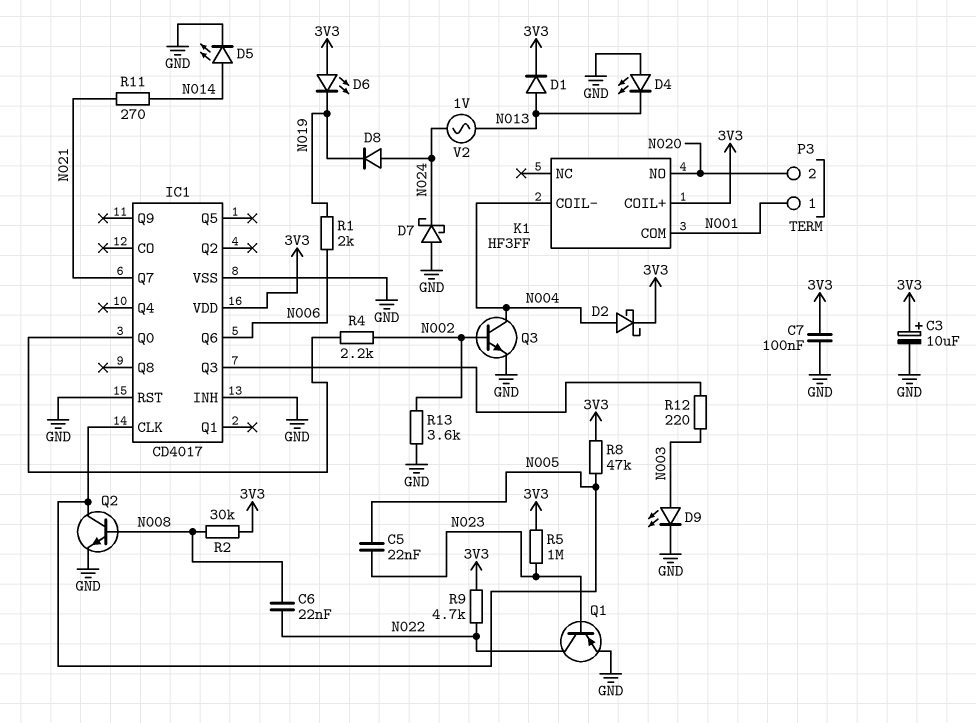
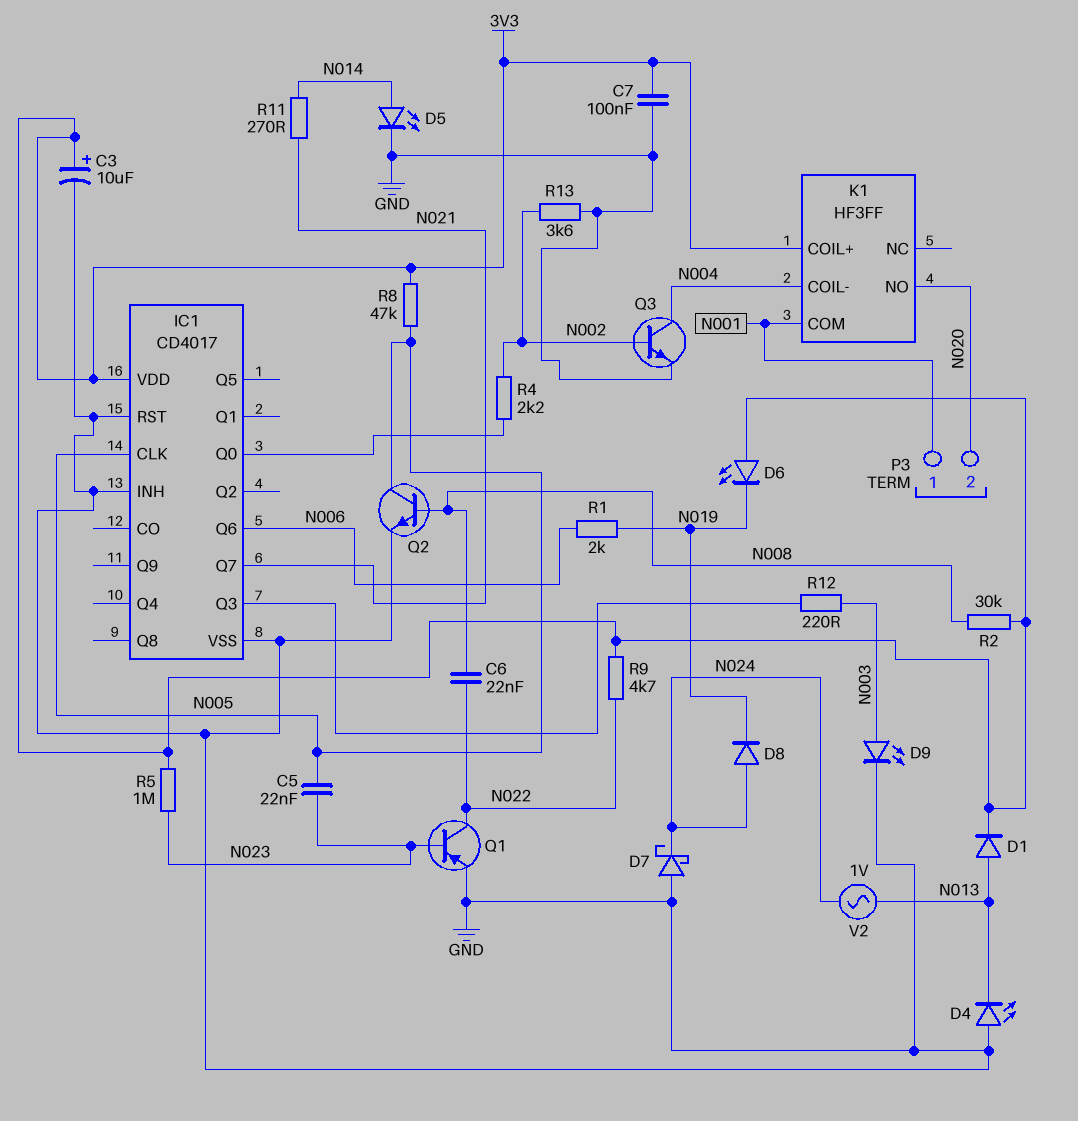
D2: schottky (A N004, K 3V3) -> none

